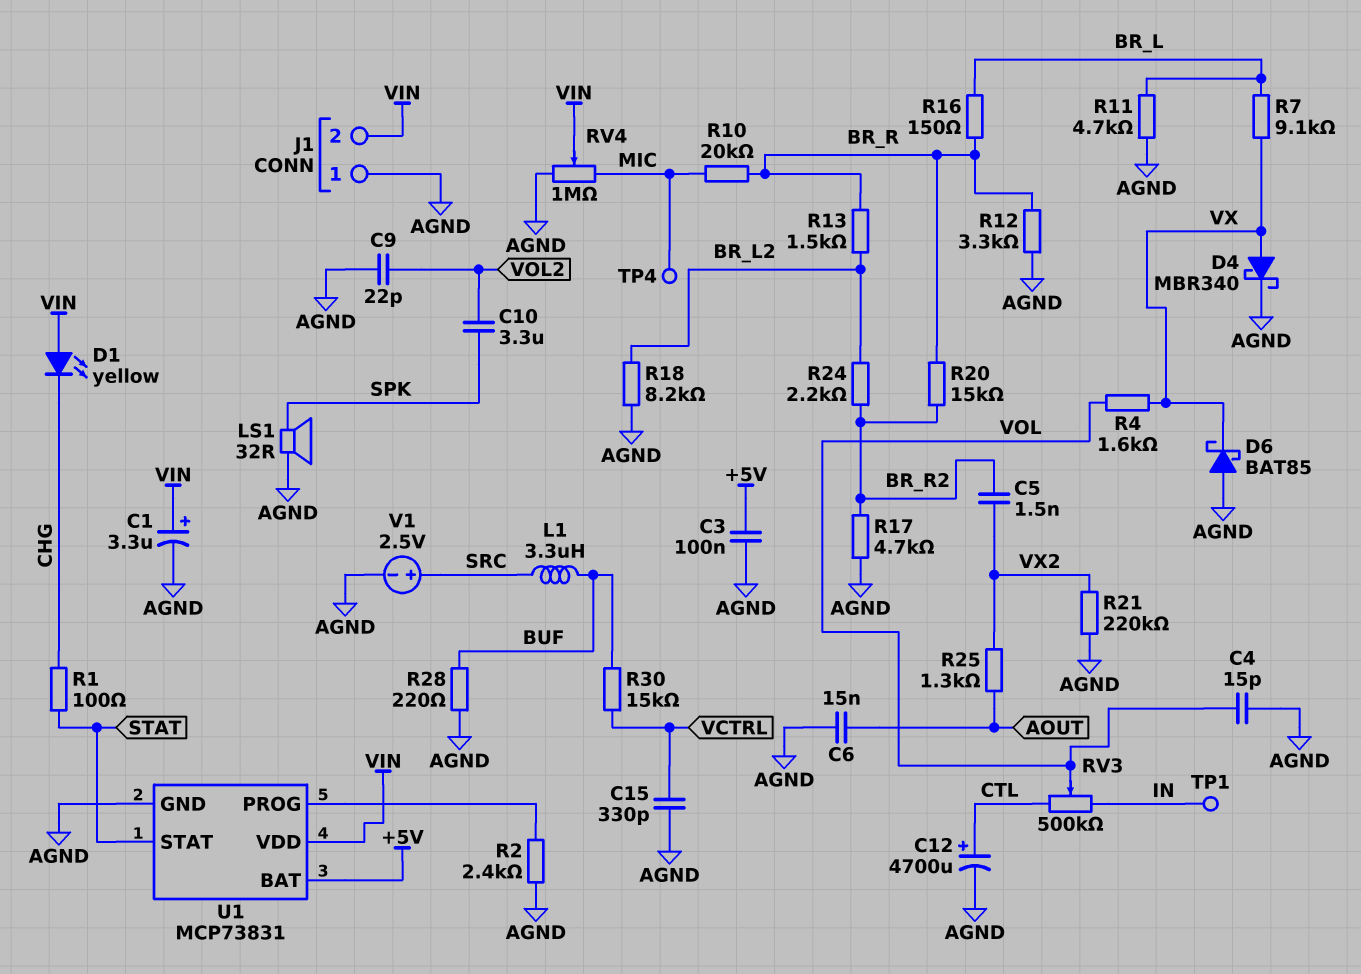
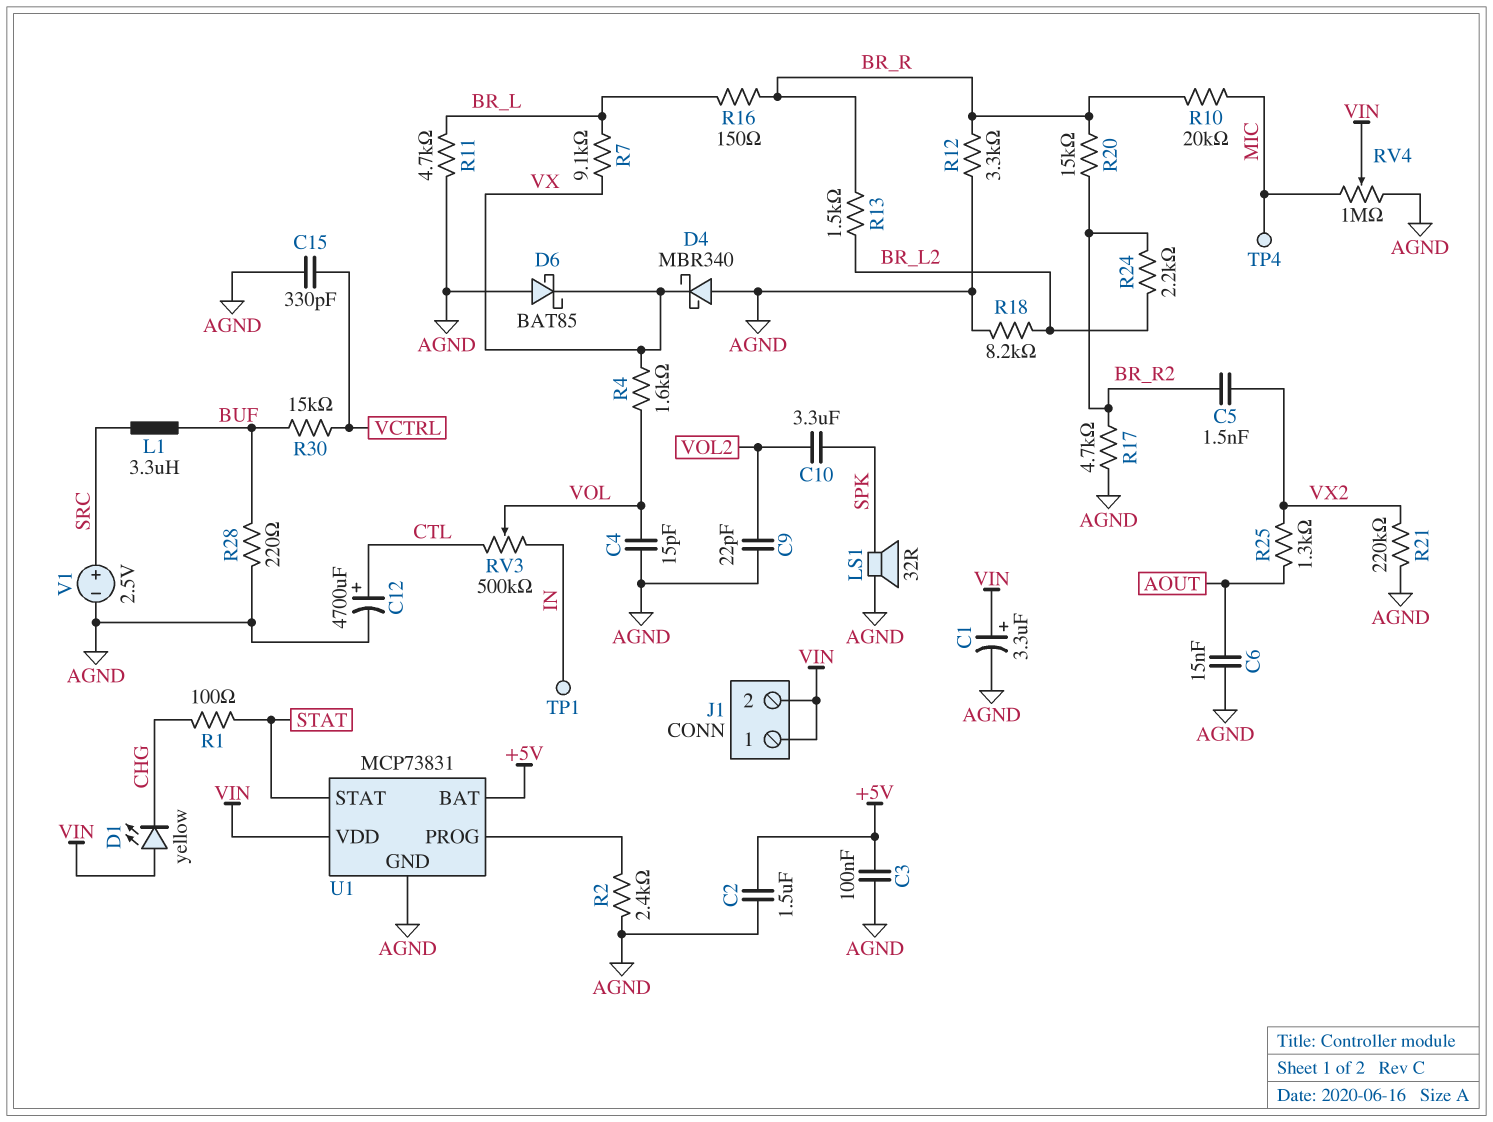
C2: none -> 1.5uF (+5V, AGND)
D4: schottky MBR340 (A VX, K AGND) -> schottky MBR340 (A AGND, K VX)
J1 pin 1: AGND -> VIN

